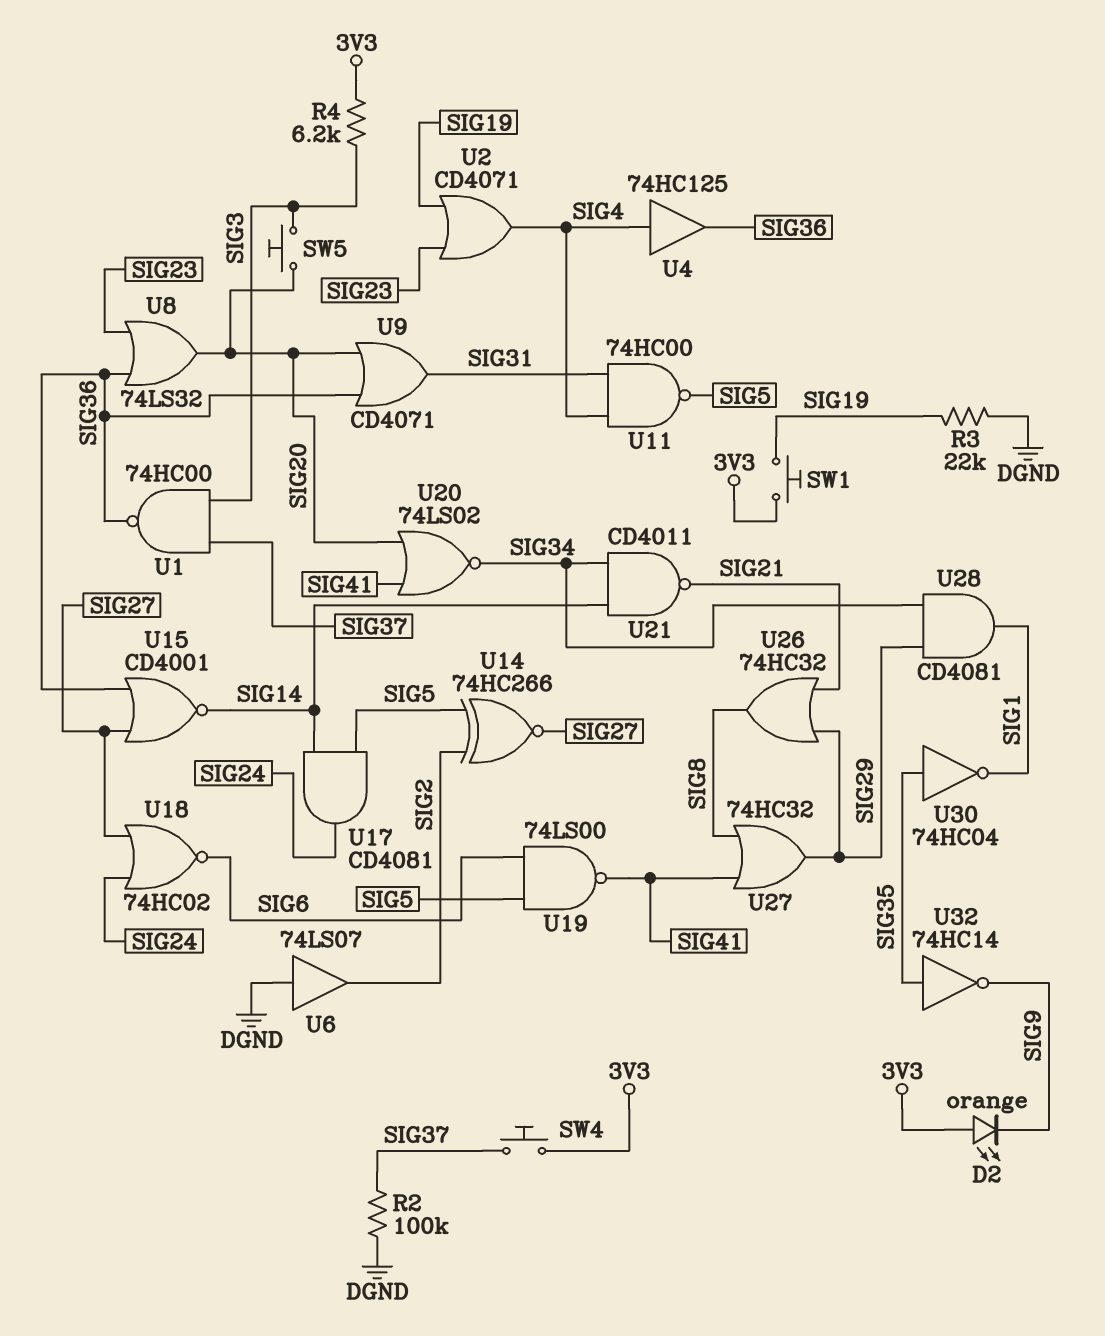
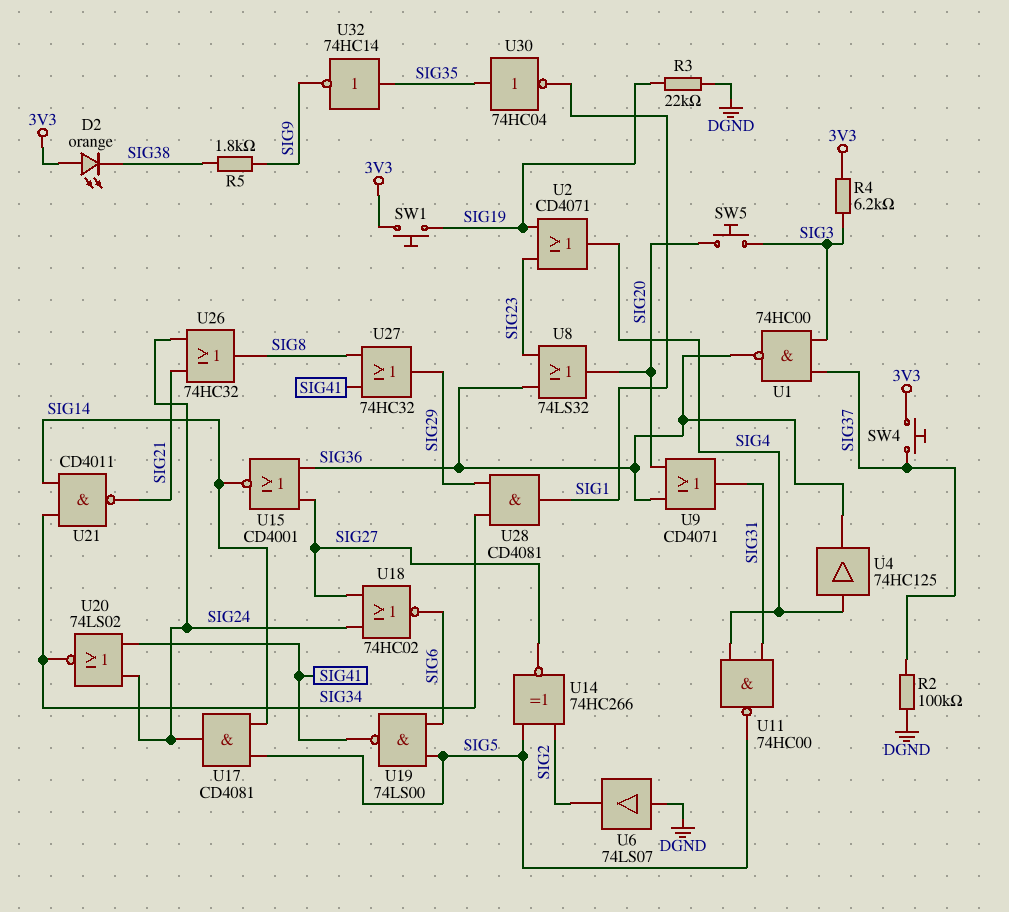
D2: LED orange (A 3V3, K SIG9) -> LED orange (A 3V3, K SIG38)
R5: none -> 1.8k (SIG9, SIG38)
U20: NOR 74LS02 (in SIG20, in SIG41, out SIG34) -> NOR 74LS02 (in SIG24, in SIG41, out SIG34)
U26: OR 74HC32 (in SIG21, in SIG29, out SIG8) -> OR 74HC32 (in SIG21, in SIG24, out SIG8)

